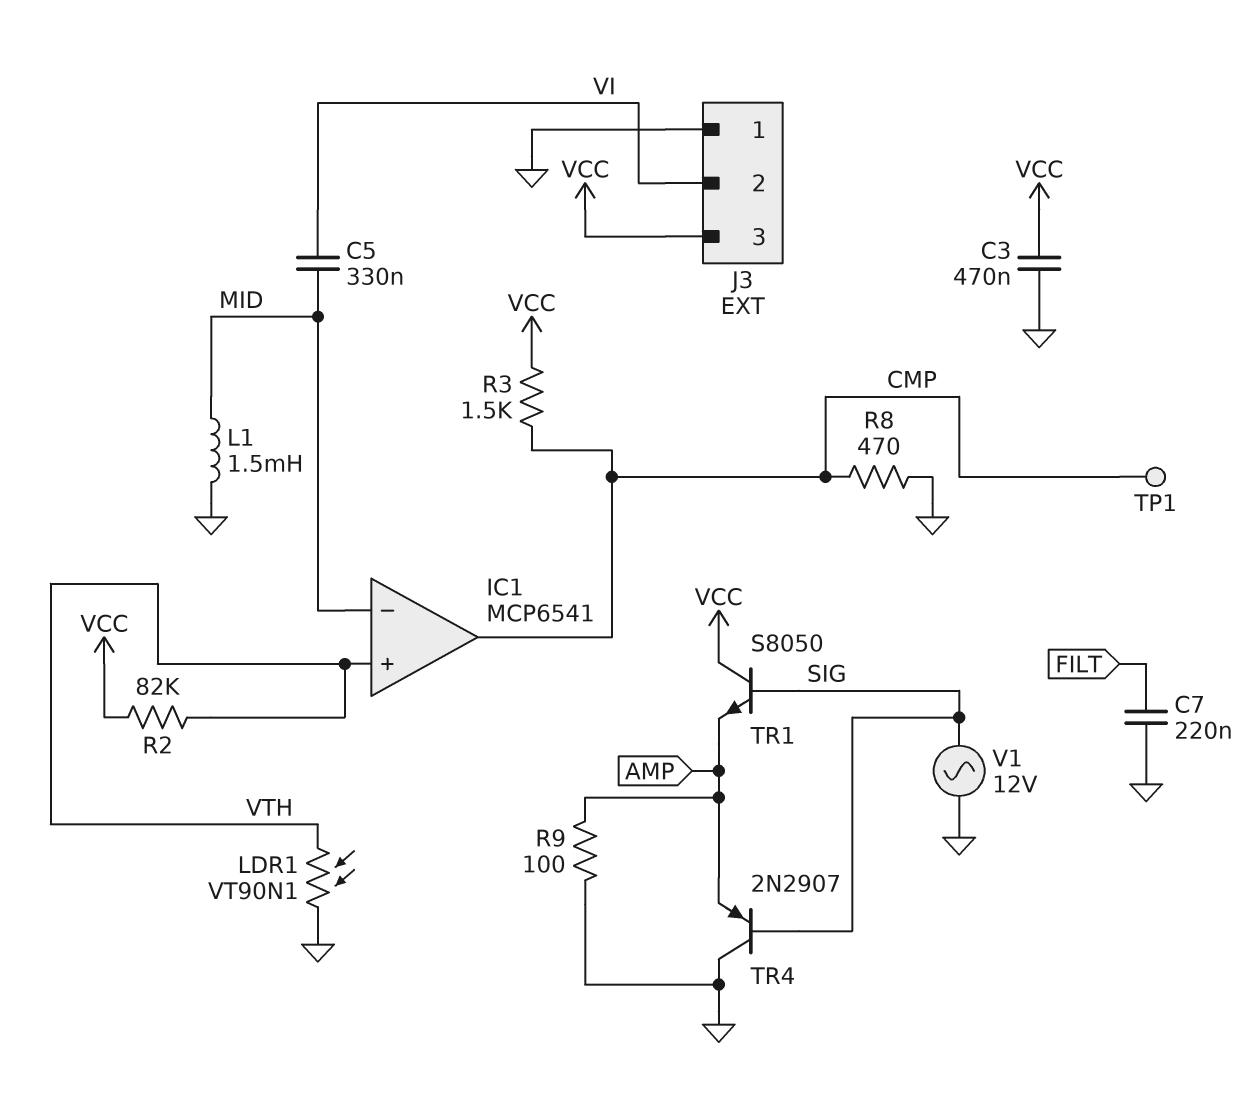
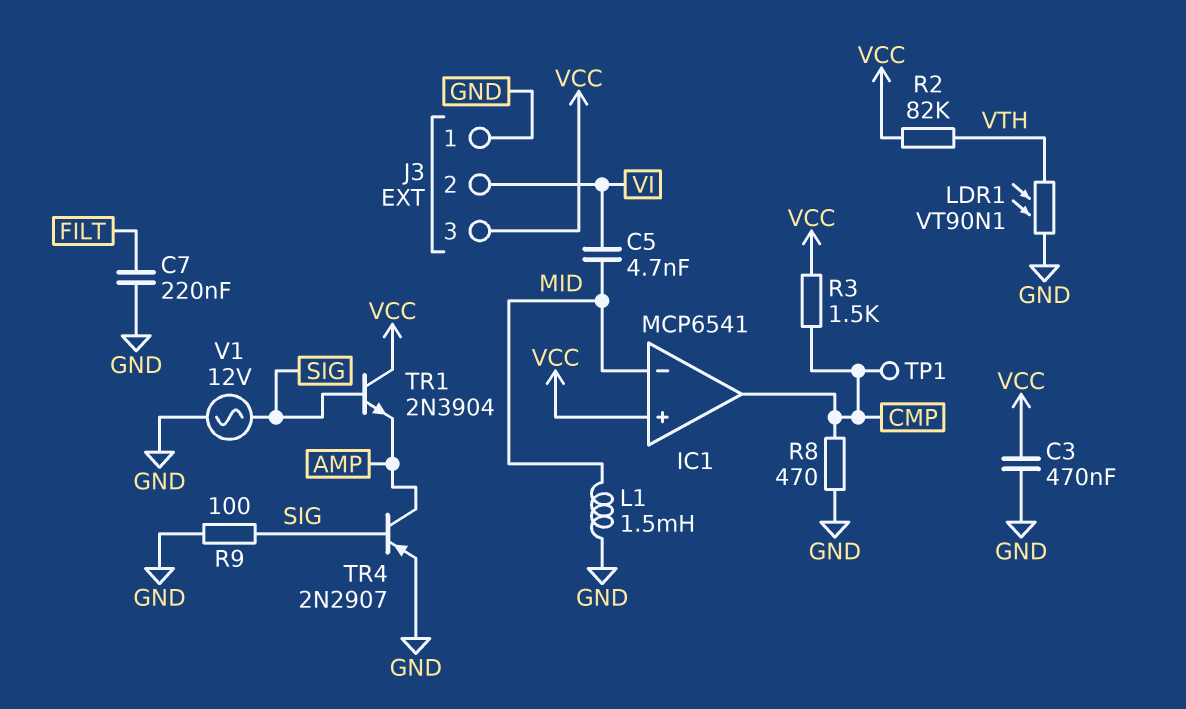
C5: 330nF (MID, VI) -> 4.7nF (MID, VI)
IC1 pin in+: VTH -> VCC
R9: 100 (AMP, GND) -> 100 (GND, SIG)
TR1: NPN S8050 (B SIG, C VCC, E AMP) -> NPN 2N3904 (B SIG, C VCC, E AMP)
TR4: PNP 2N2907 (B SIG, C GND, E AMP) -> PNP 2N2907 (B SIG, C AMP, E GND)

